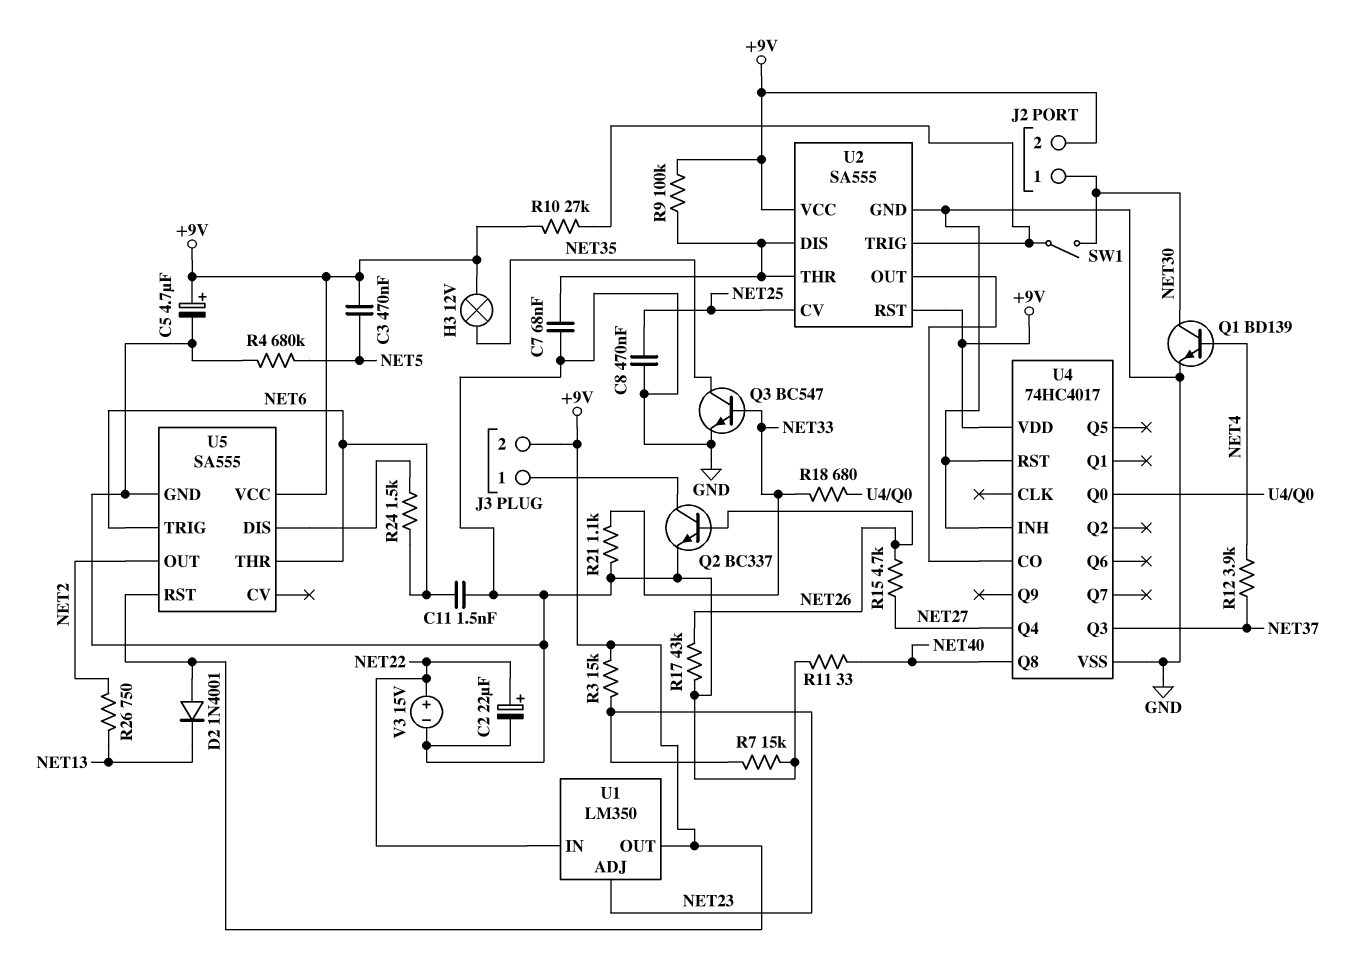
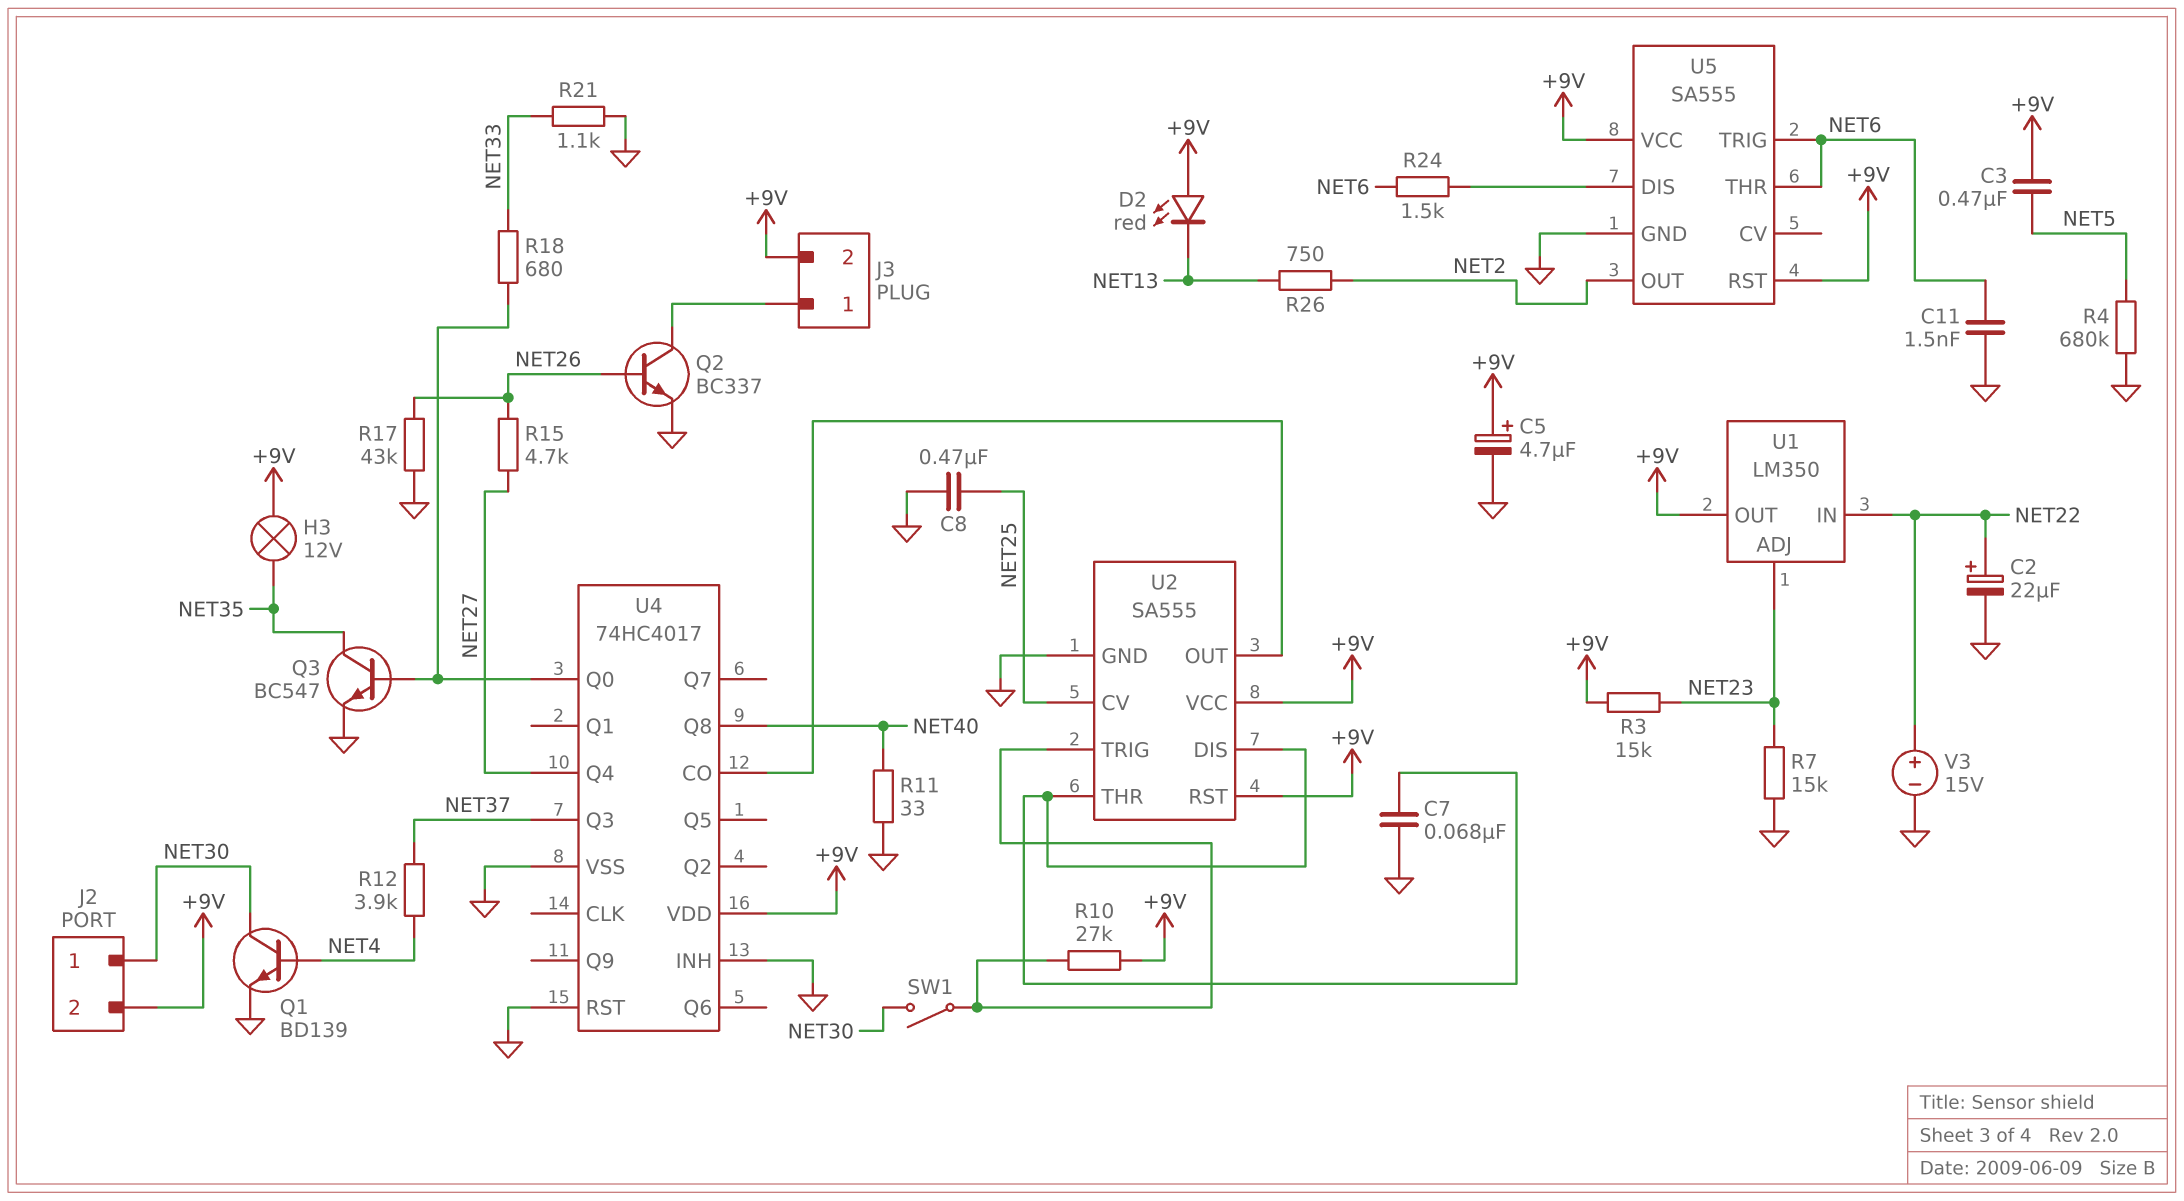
D2: diode 1N4001 (A +9V, K NET13) -> LED red (A +9V, K NET13)
Q3: NPN BC547 (B NET33, C NET35, E GND) -> NPN BC547 (B U4/Q0, C NET35, E GND)
R9: 100k (+9V, U2/DIS) -> none

